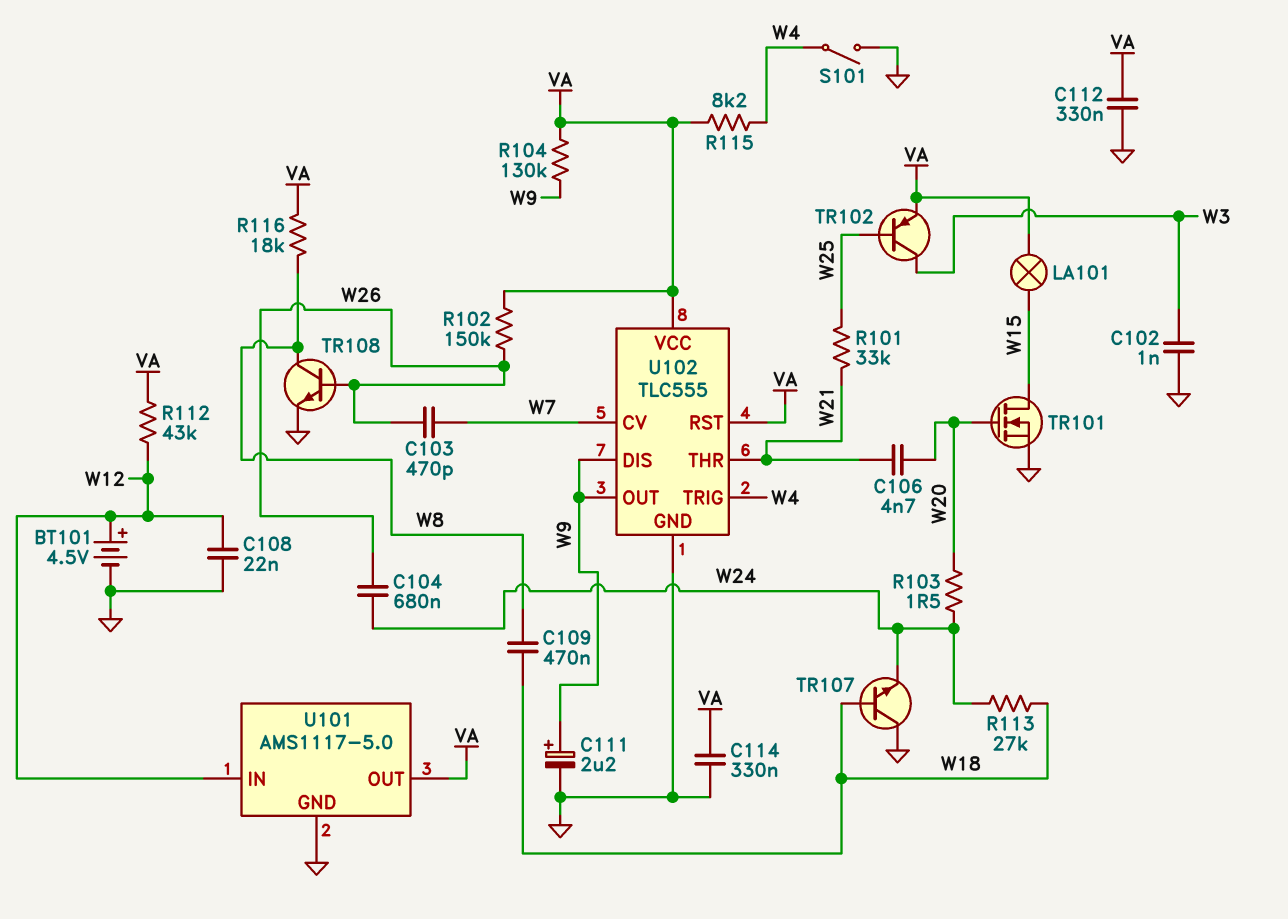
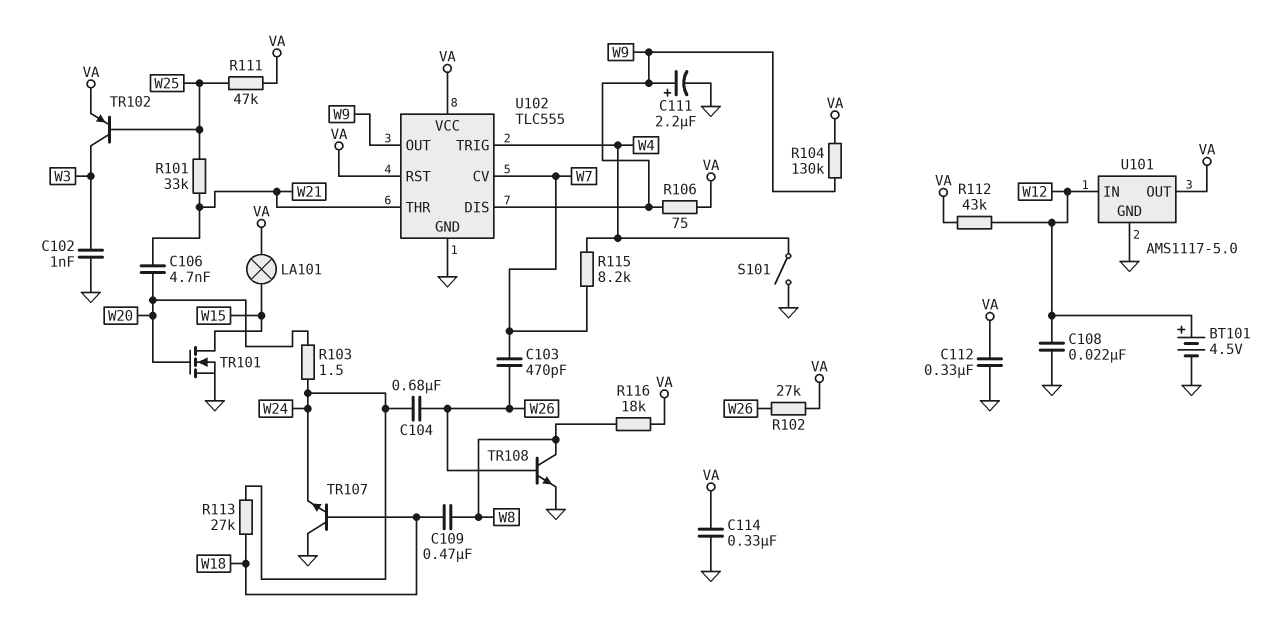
R102: 150k (VA, W26) -> 27k (VA, W26)
R106: none -> 75 (VA, W9)
R111: none -> 47k (VA, W25)
R115: 8.2k (VA, W4) -> 8.2k (W4, W7)

